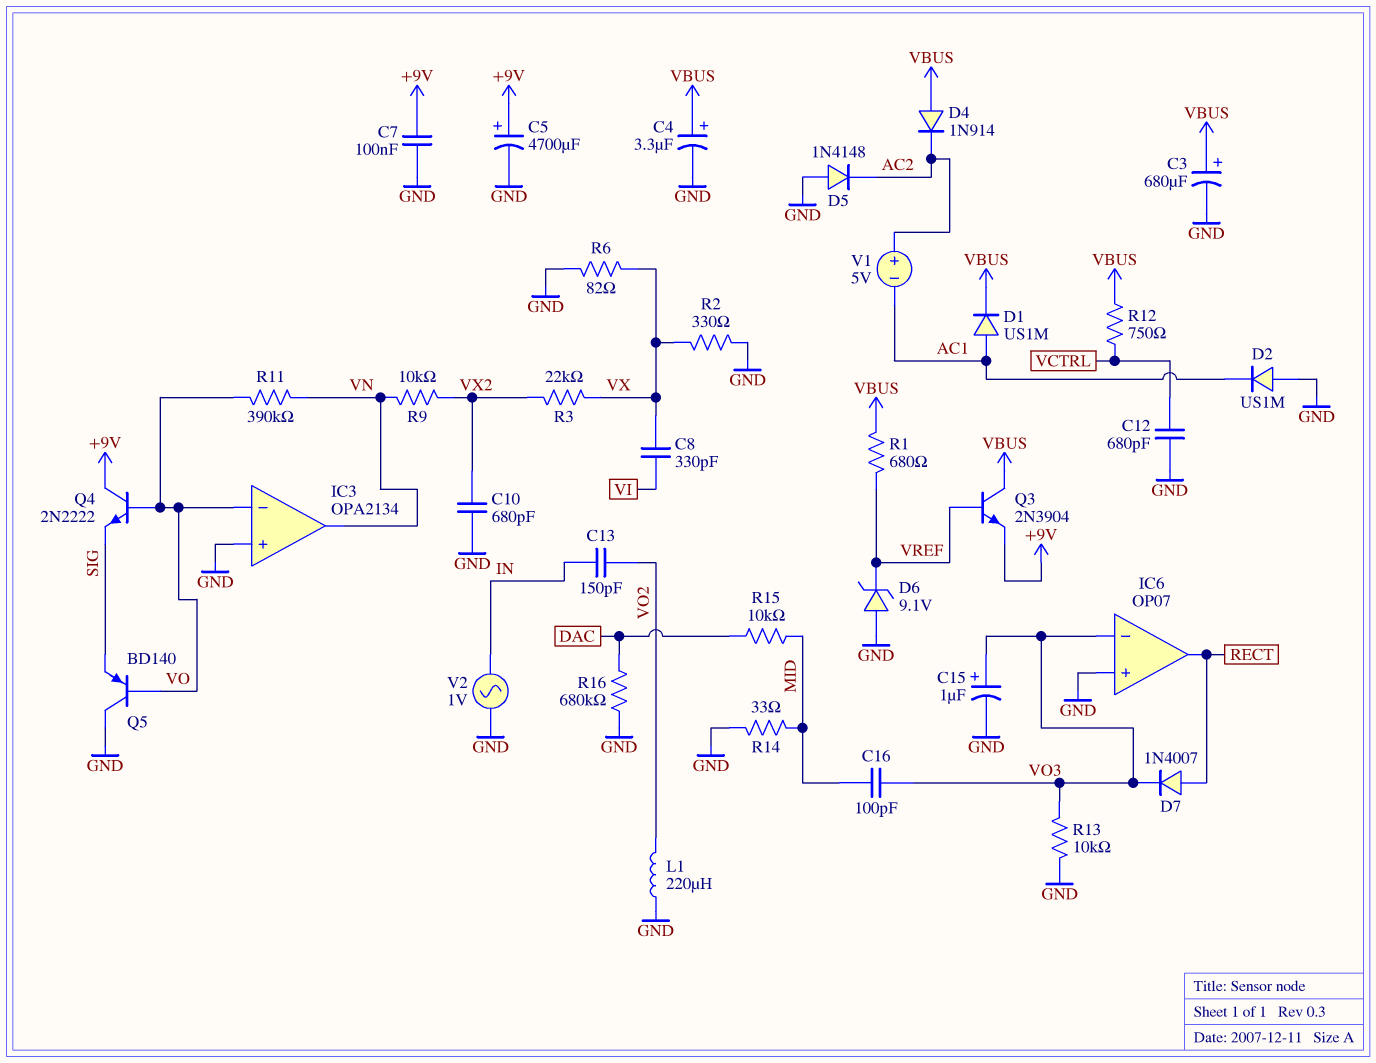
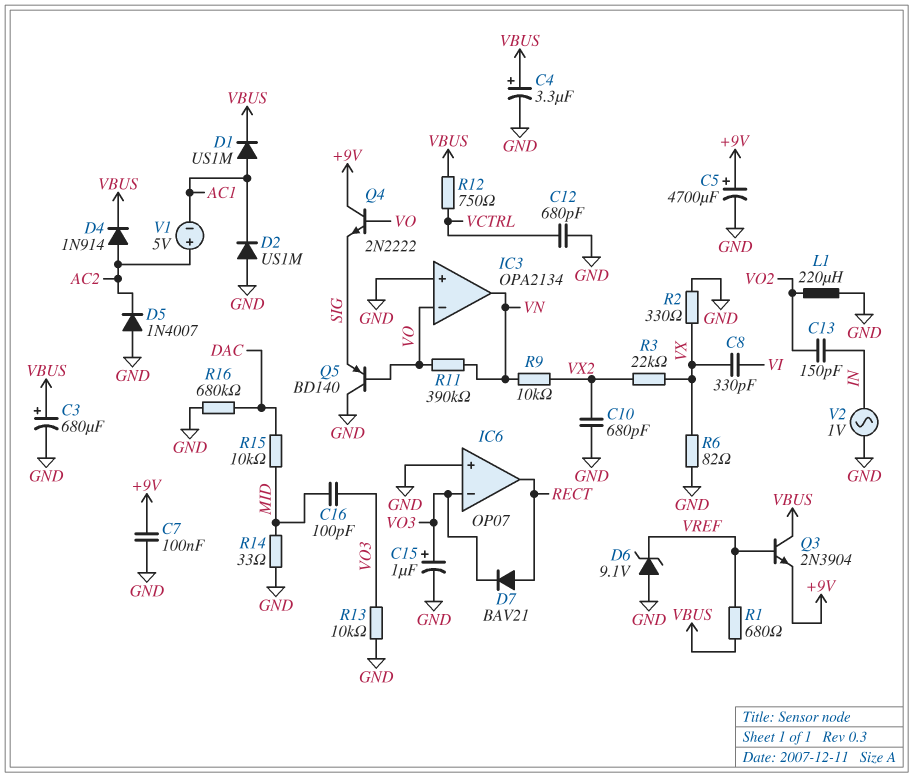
D4: diode 1N914 (A VBUS, K AC2) -> diode 1N914 (A AC2, K VBUS)
D5: diode 1N4148 (A GND, K AC2) -> diode 1N4007 (A GND, K AC2)
D7: diode 1N4007 (A RECT, K VO3) -> diode BAV21 (A RECT, K VO3)

